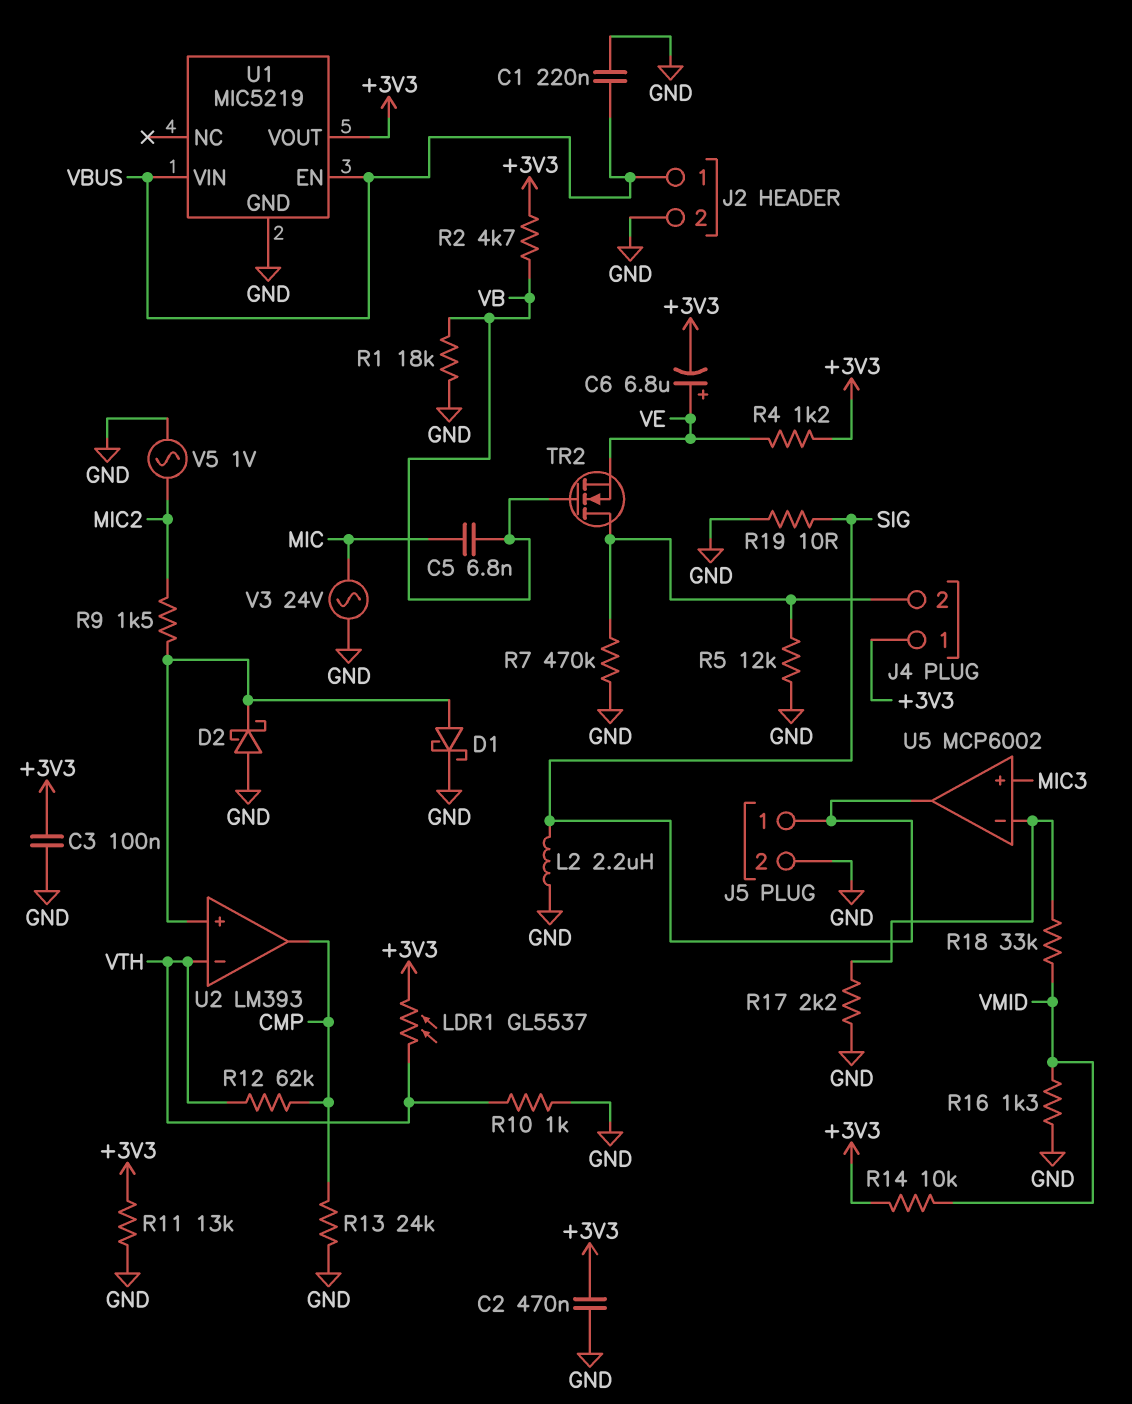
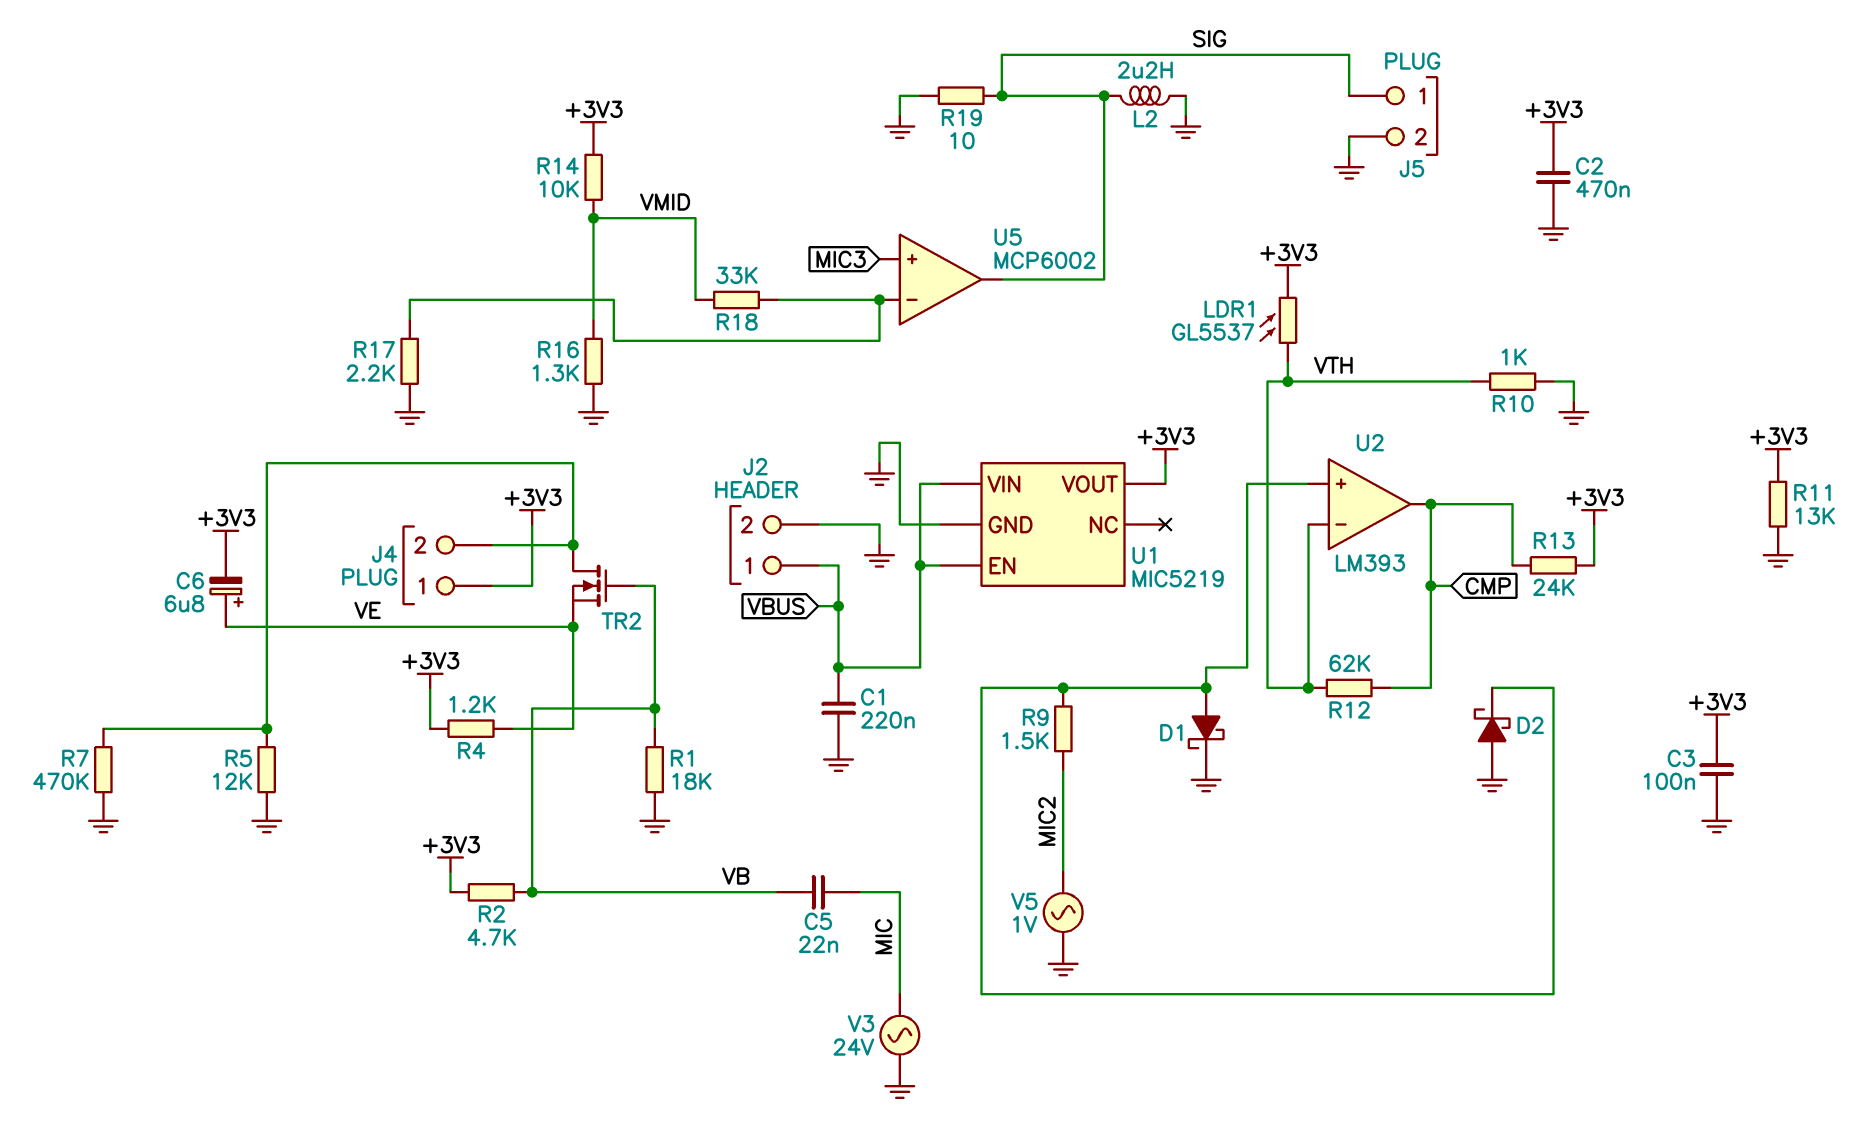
C5: 6.8nF (MIC, VB) -> 22nF (MIC, VB)
R13: 24k (CMP, GND) -> 24k (+3V3, CMP)

